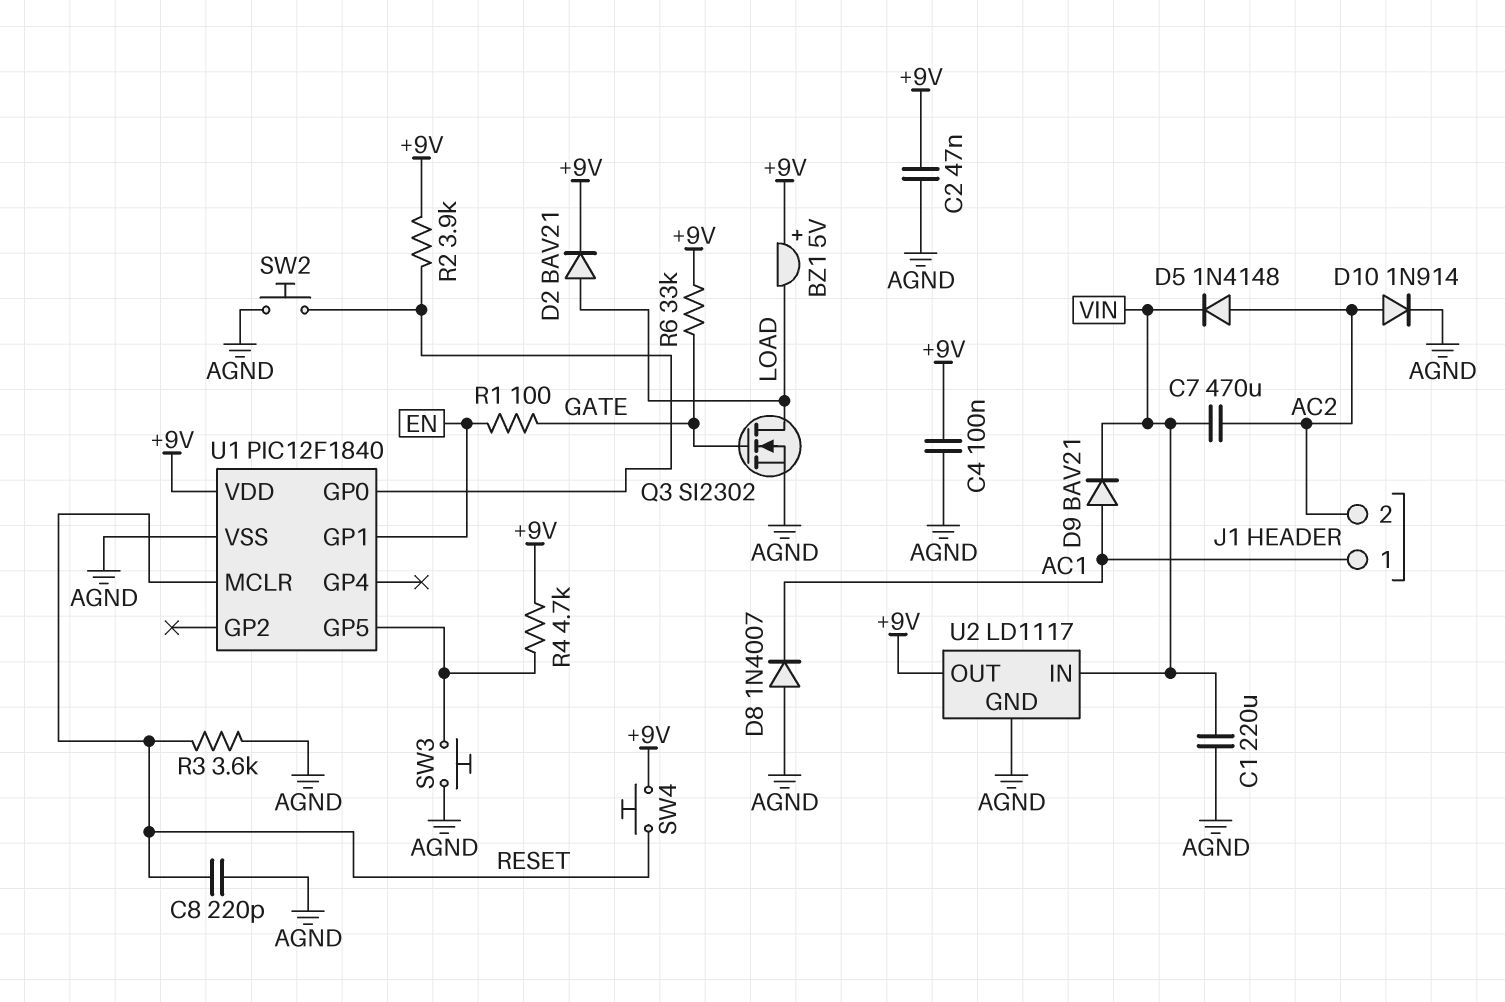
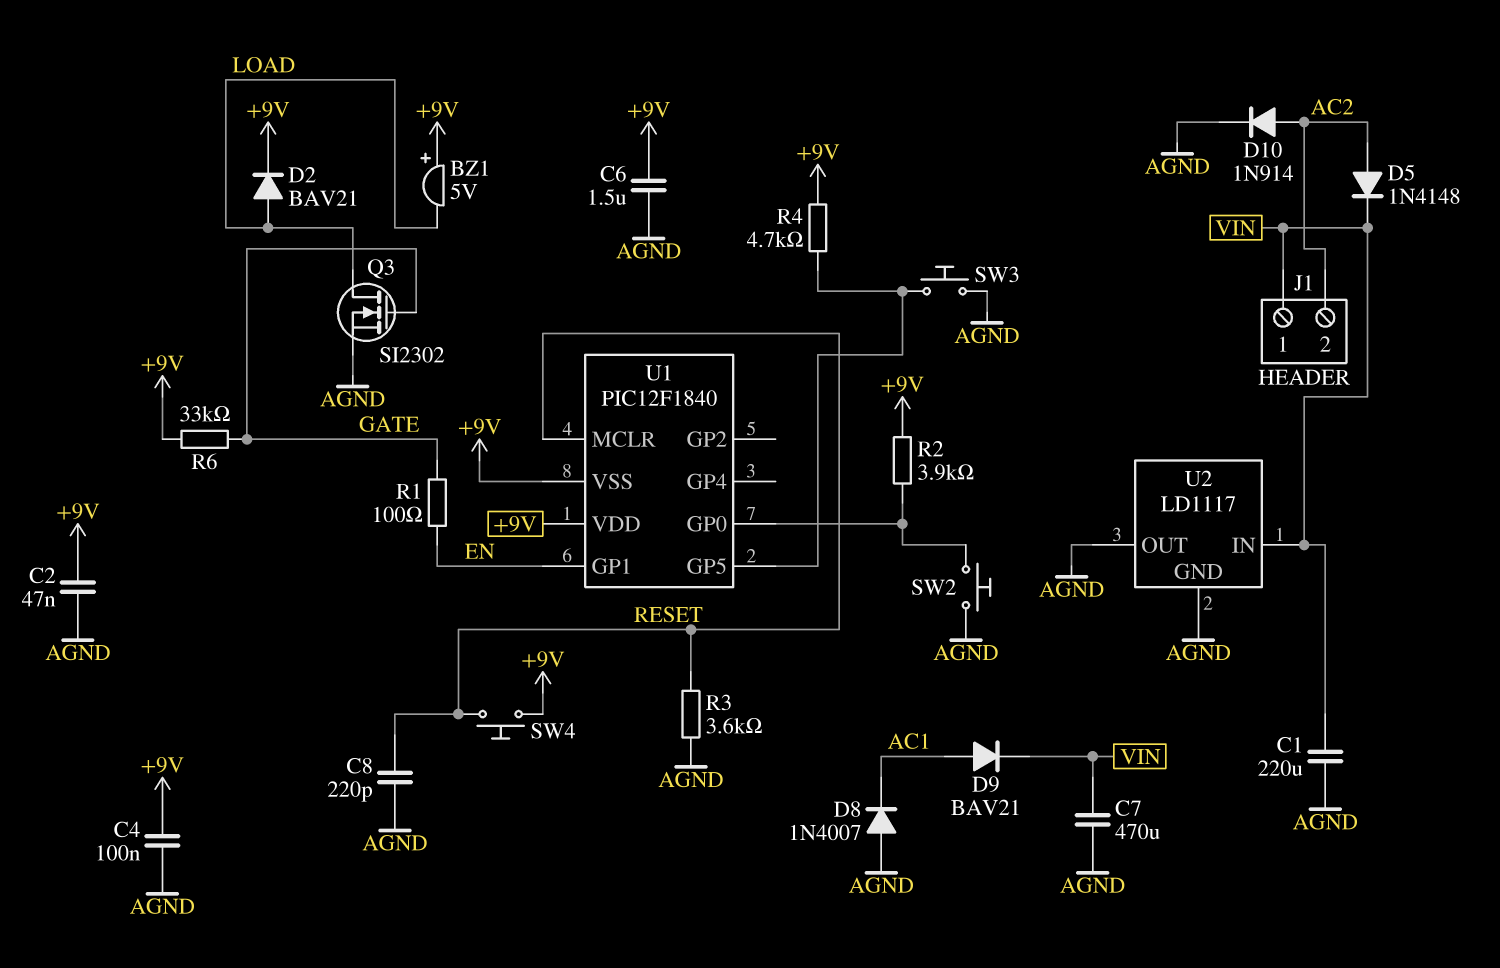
C6: none -> 1.5uF (+9V, AGND)
C7: 470uF (AC2, VIN) -> 470uF (AGND, VIN)
J1 pin 1: AC1 -> VIN
U1 pin VSS: AGND -> +9V
U2 pin OUT: +9V -> AGND

